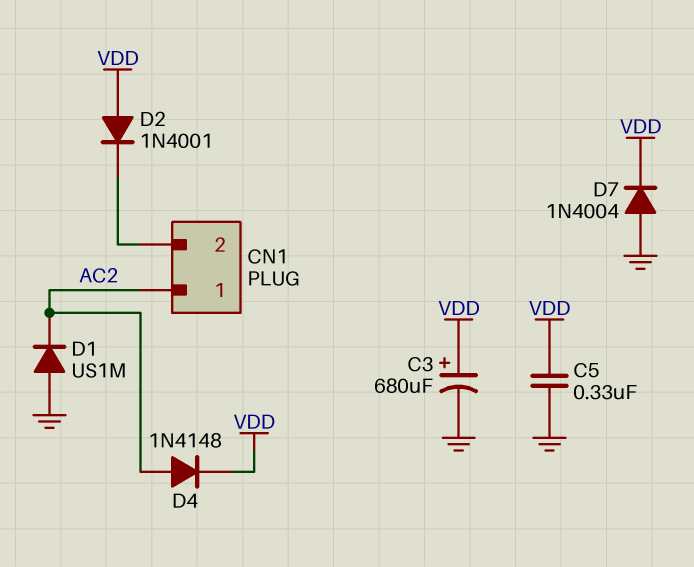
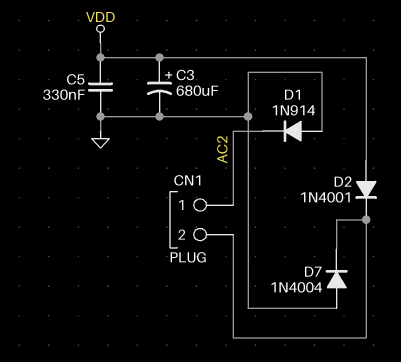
D1: diode US1M (A GND, K AC2) -> diode 1N914 (A GND, K AC2)
D4: diode 1N4148 (A AC2, K VDD) -> none
D7: diode 1N4004 (A GND, K VDD) -> diode 1N4004 (A GND, K CN1/2)

